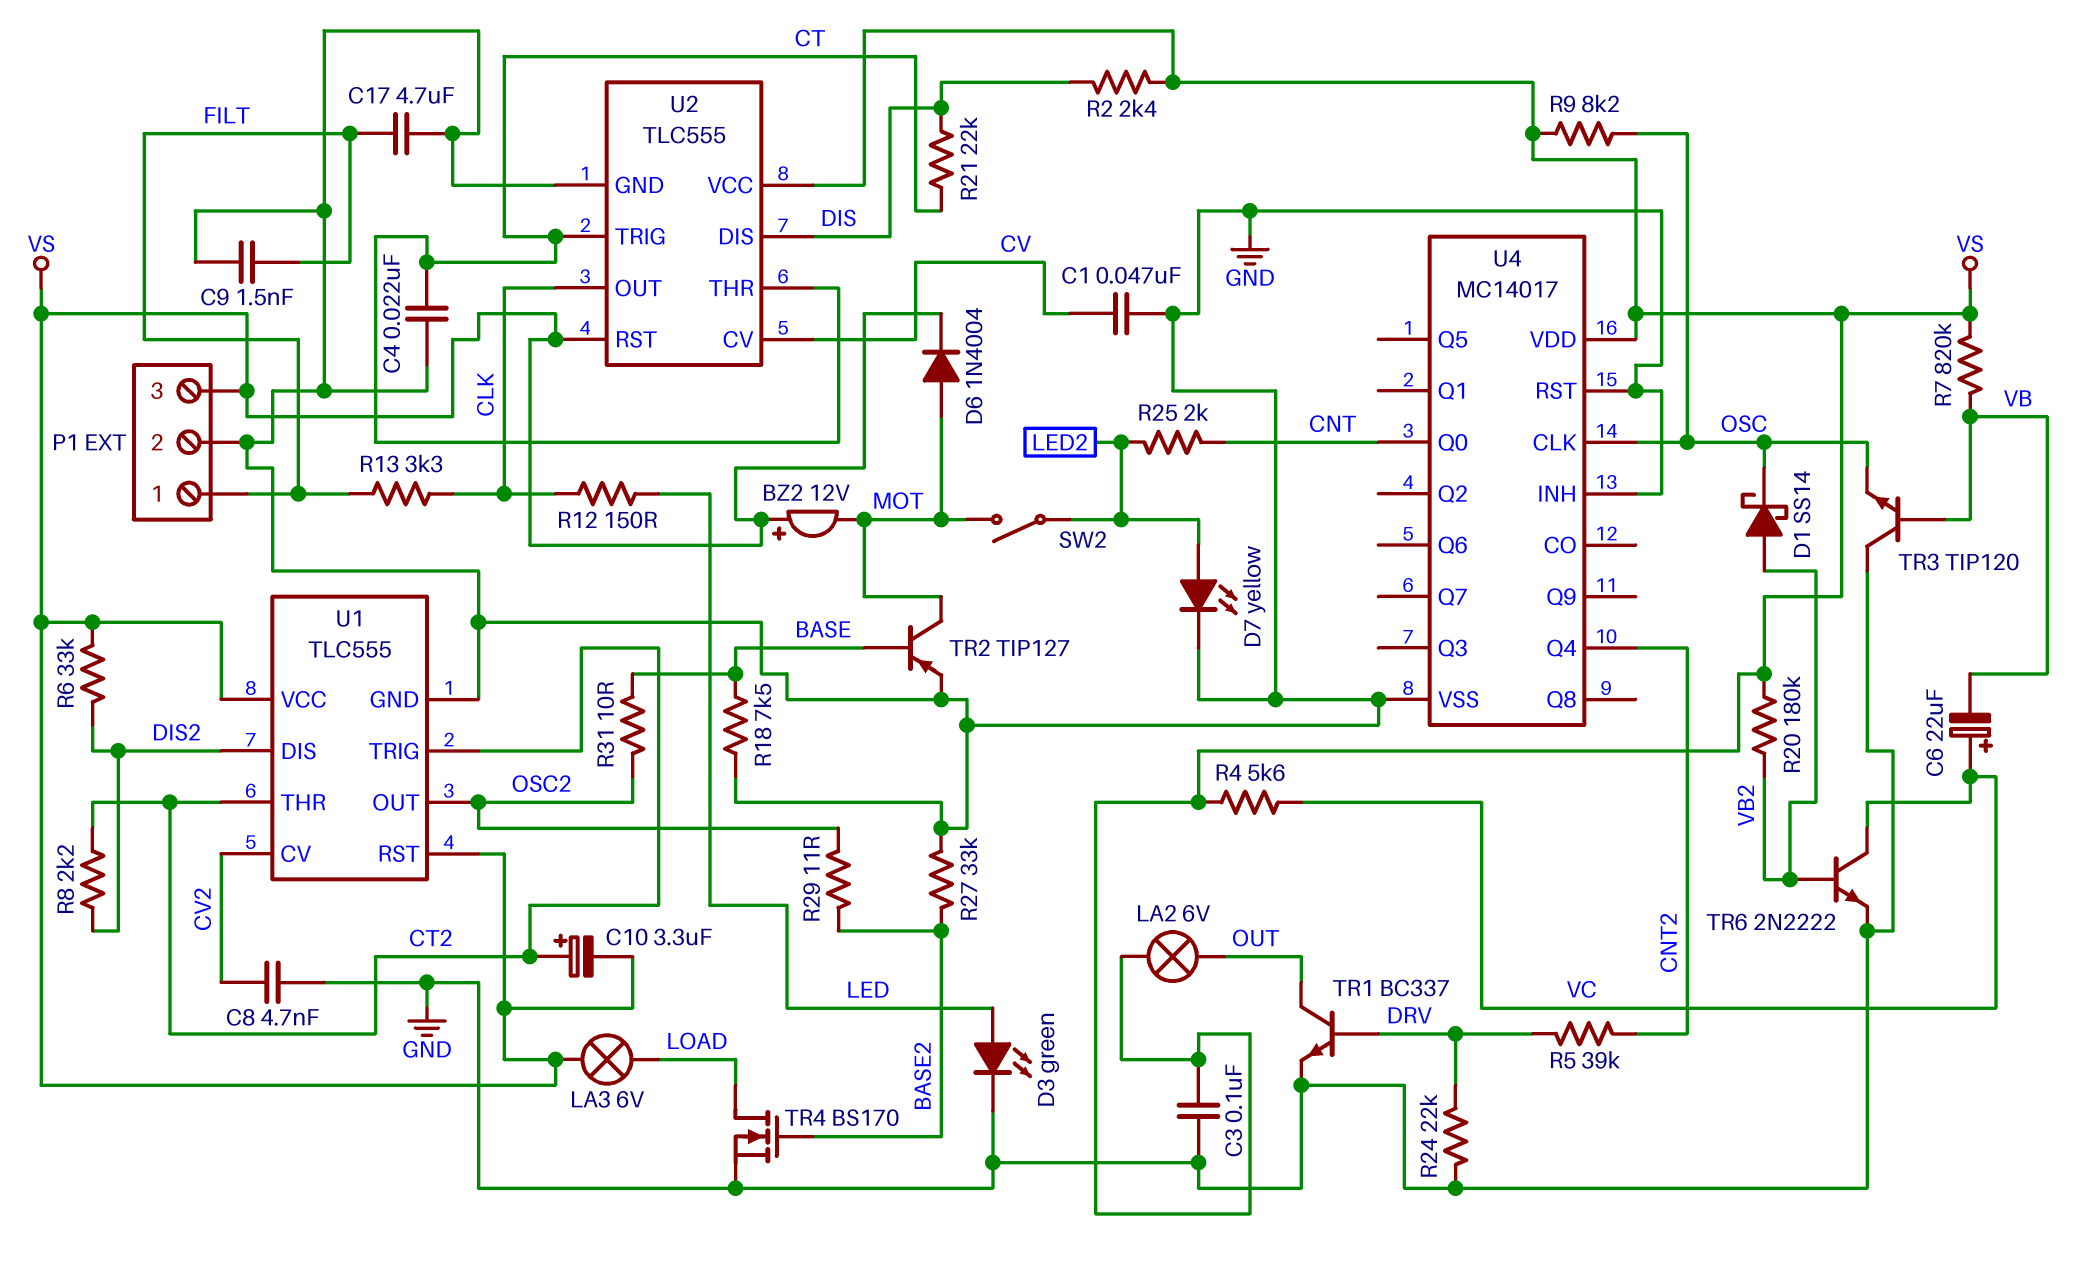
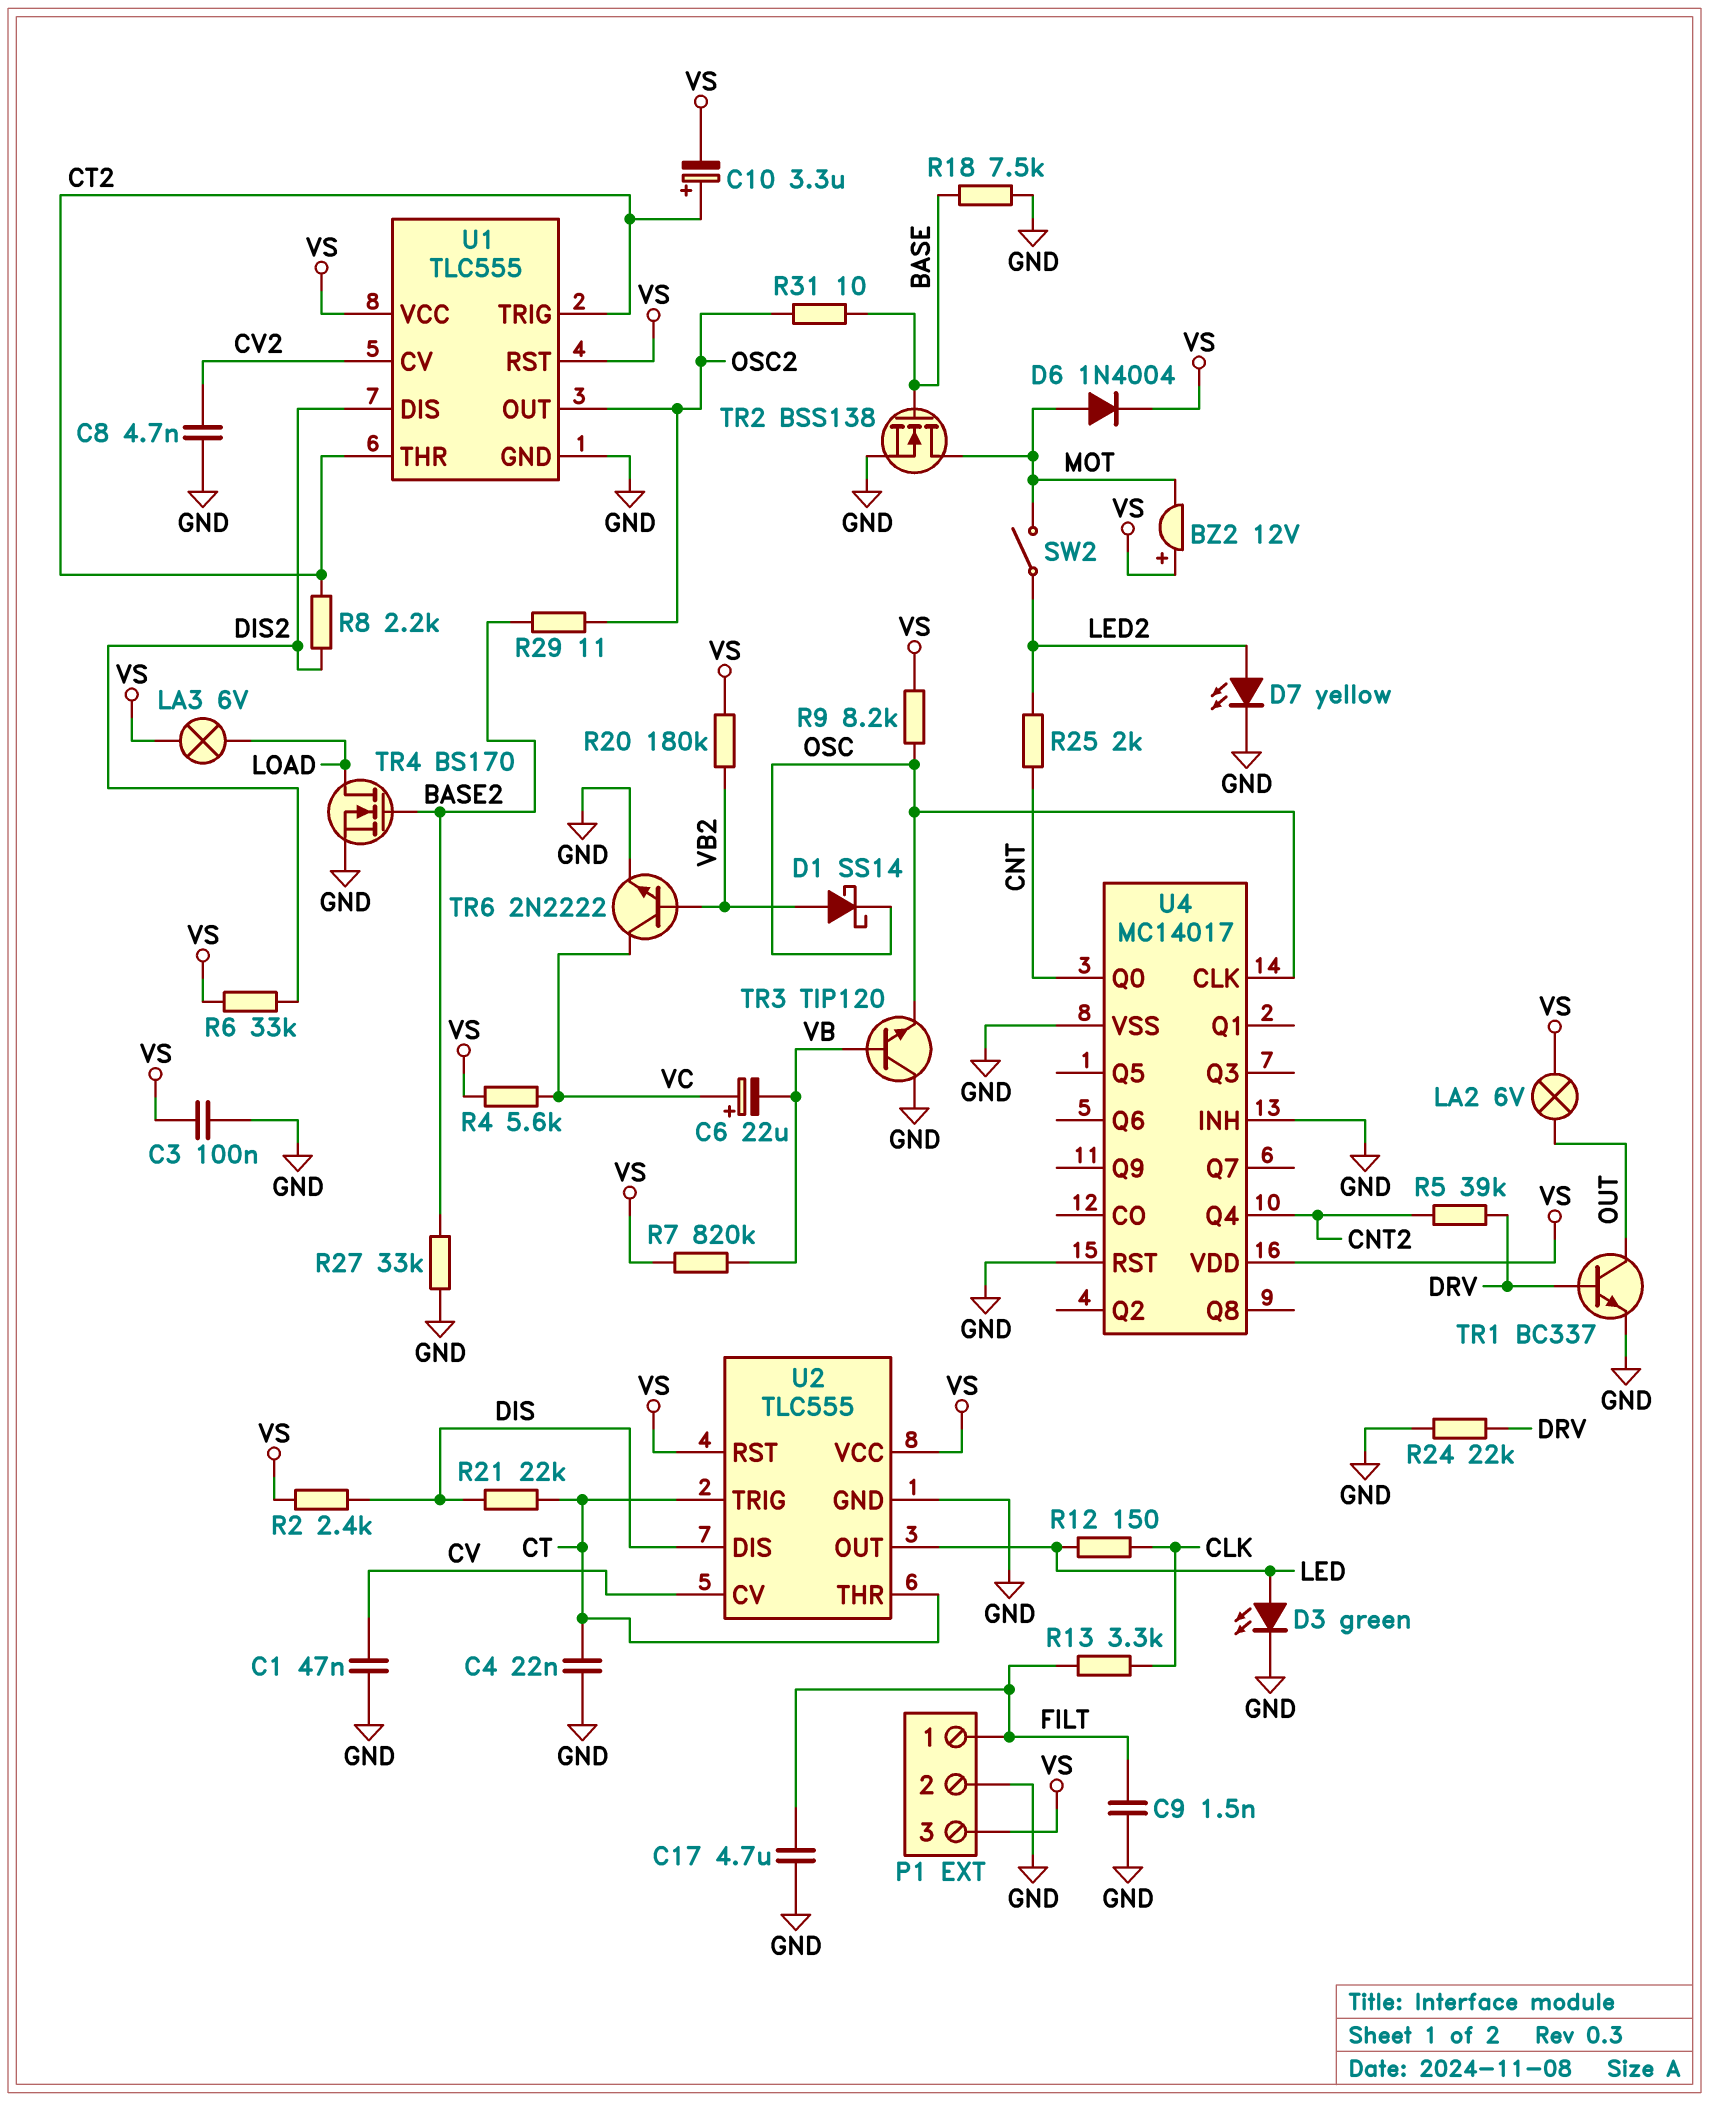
TR2: PNP TIP127 (B BASE, C MOT, E GND) -> NMOS BSS138 (G BASE, D MOT, S GND)
U2 pin OUT: CLK -> LED

